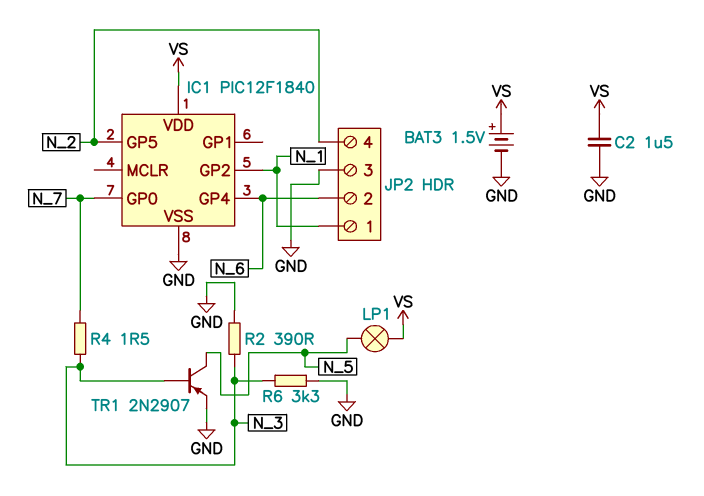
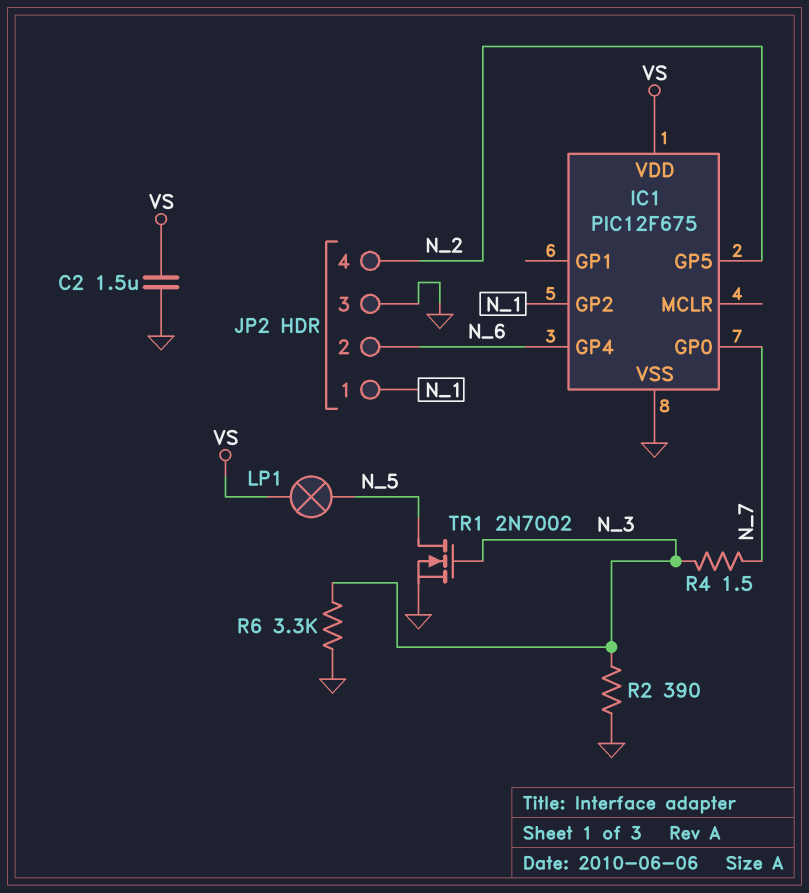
BAT3: 1.5V (plus VS, minus GND) -> none
IC1: PIC12F1840 -> PIC12F675
TR1: PNP 2N2907 (B N_3, C N_5, E GND) -> NMOS 2N7002 (G N_3, D N_5, S GND)

